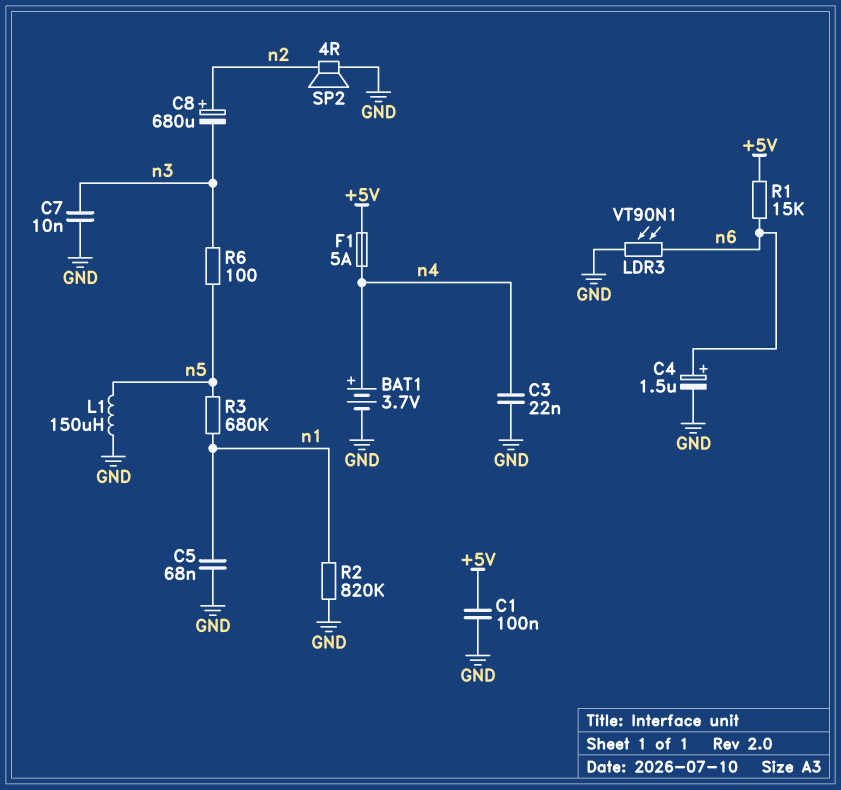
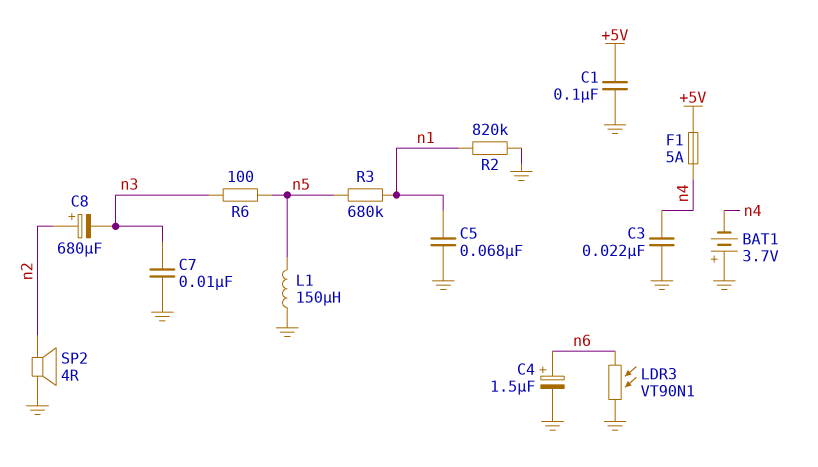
BAT1: 3.7V (plus n4, minus GND) -> 3.7V (plus GND, minus n4)
R1: 15k (+5V, n6) -> none

